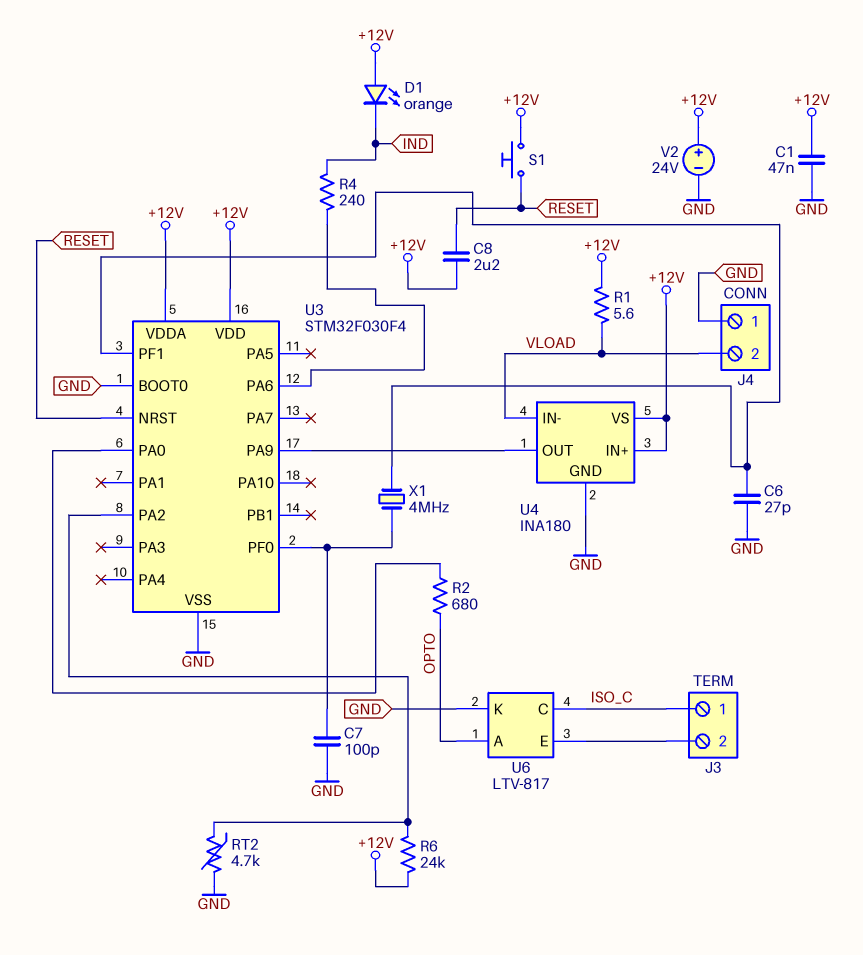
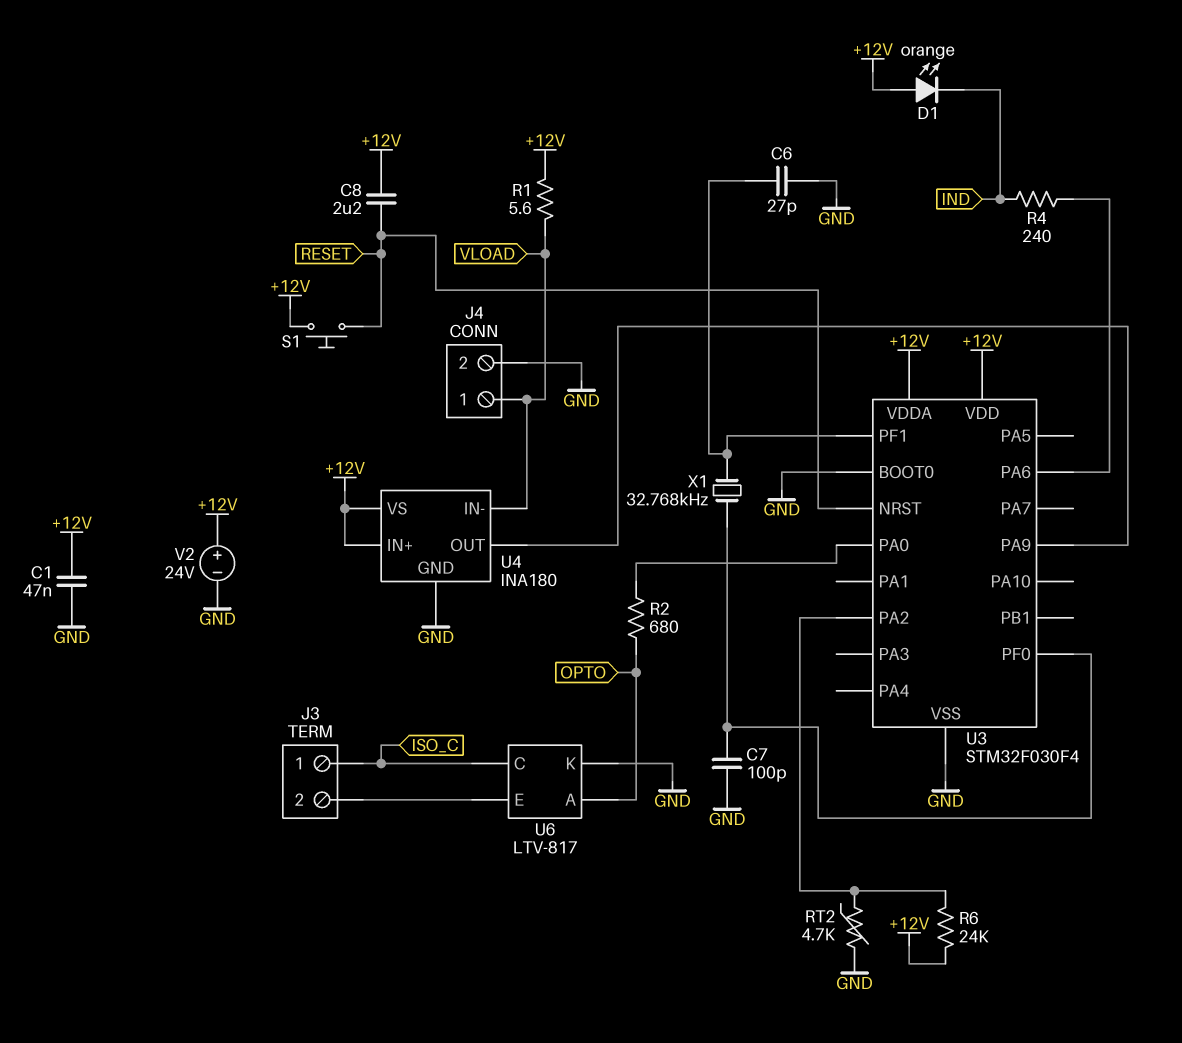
J4 pin 1: GND -> VLOAD
J4 pin 2: VLOAD -> GND
X1: 4MHz (U3/PF0, U3/PF1) -> 32.768kHz (U3/PF0, U3/PF1)

